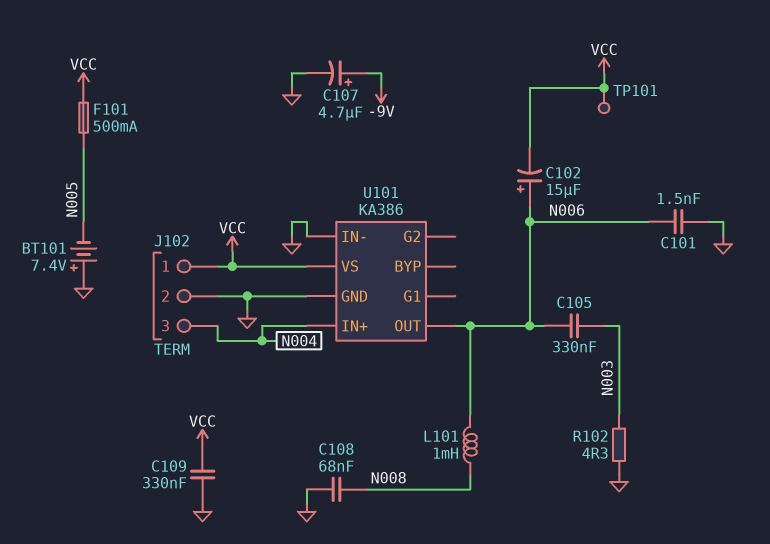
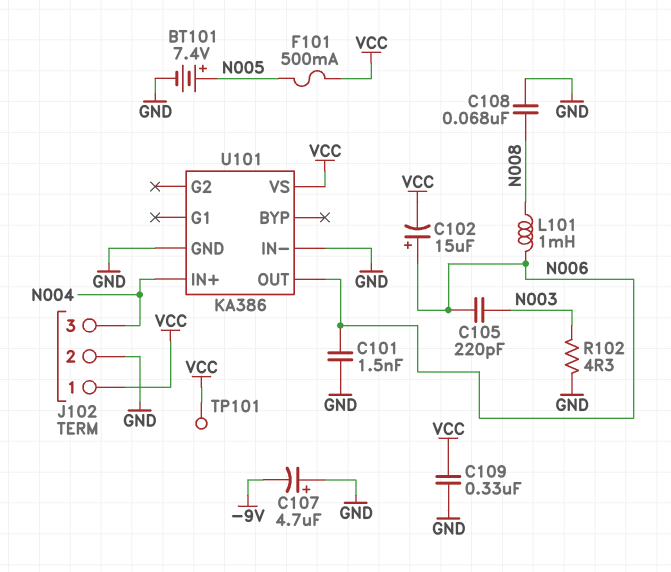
BT101: 7.4V (plus GND, minus N005) -> 7.4V (plus N005, minus GND)
C105: 330nF (N003, N006) -> 220pF (N003, N006)
C107: 4.7uF (plus -9V, minus GND) -> 4.7uF (plus GND, minus -9V)

